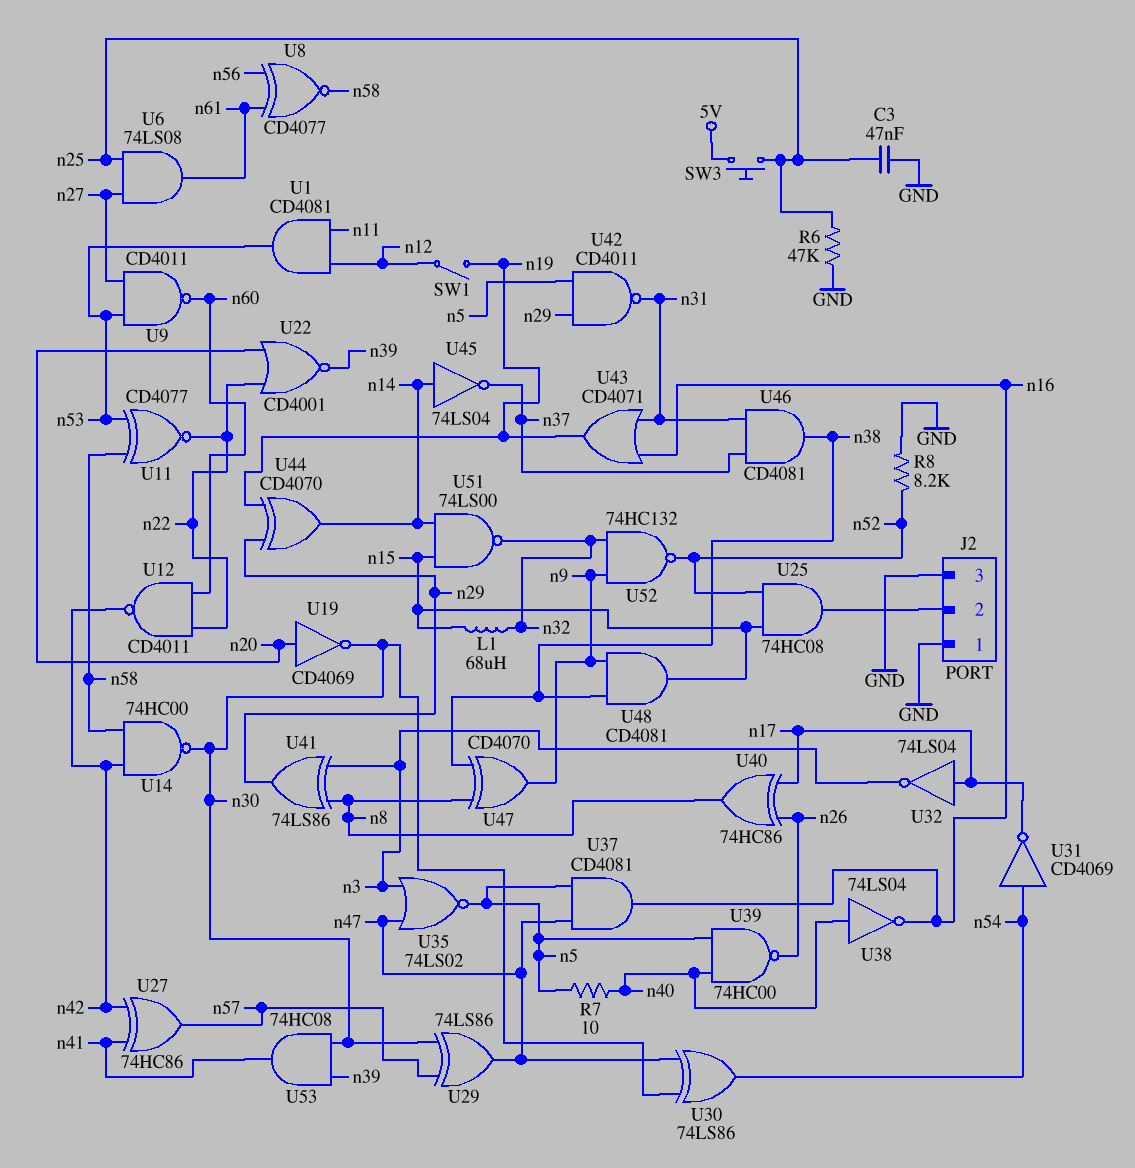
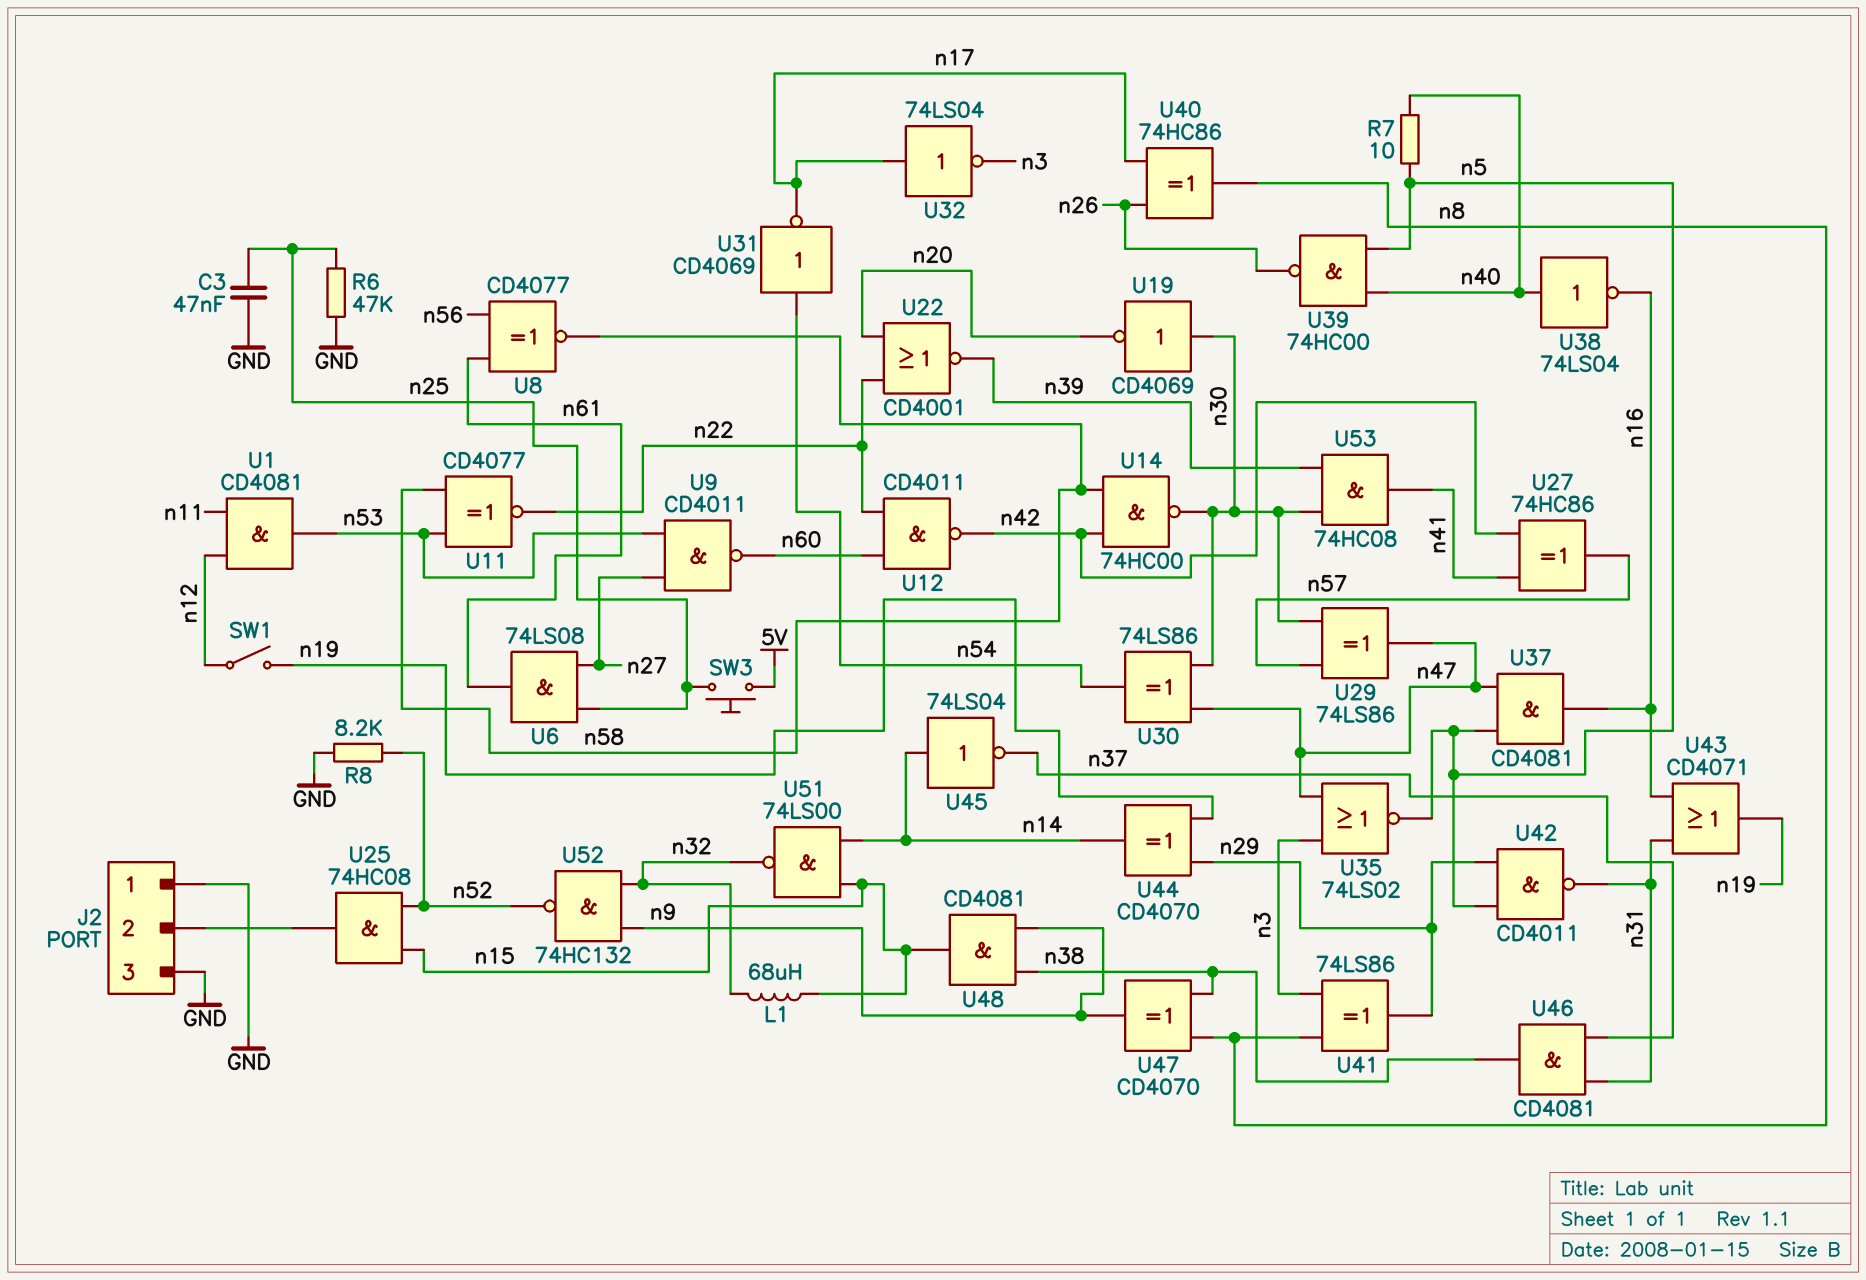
U19: NOT CD4069 (in n20, out n30) -> NOT CD4069 (in n30, out n20)

